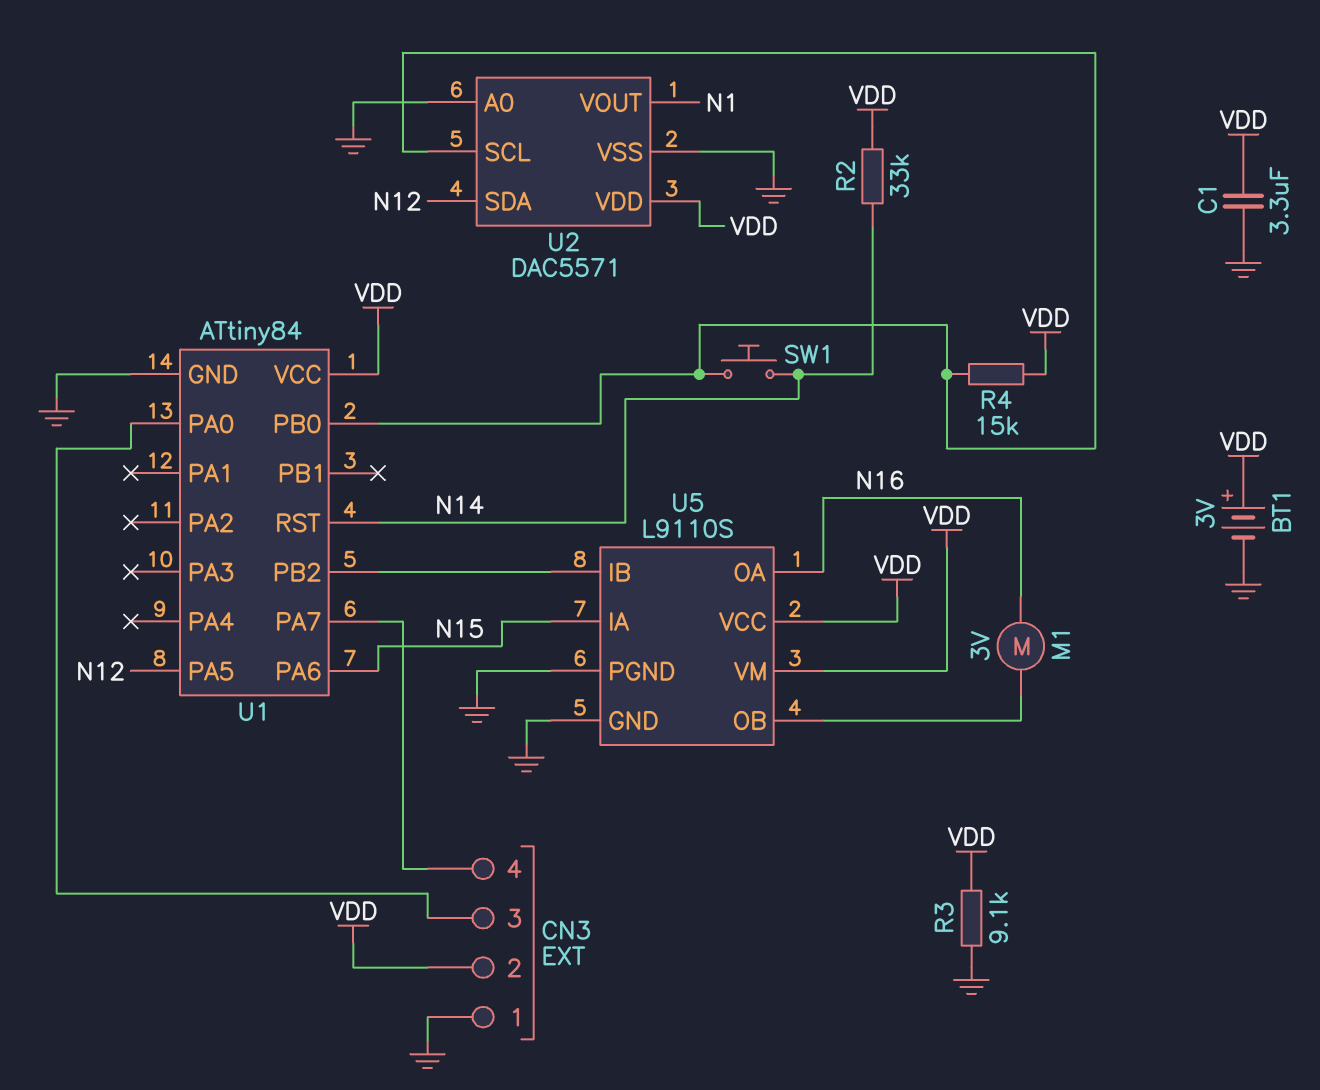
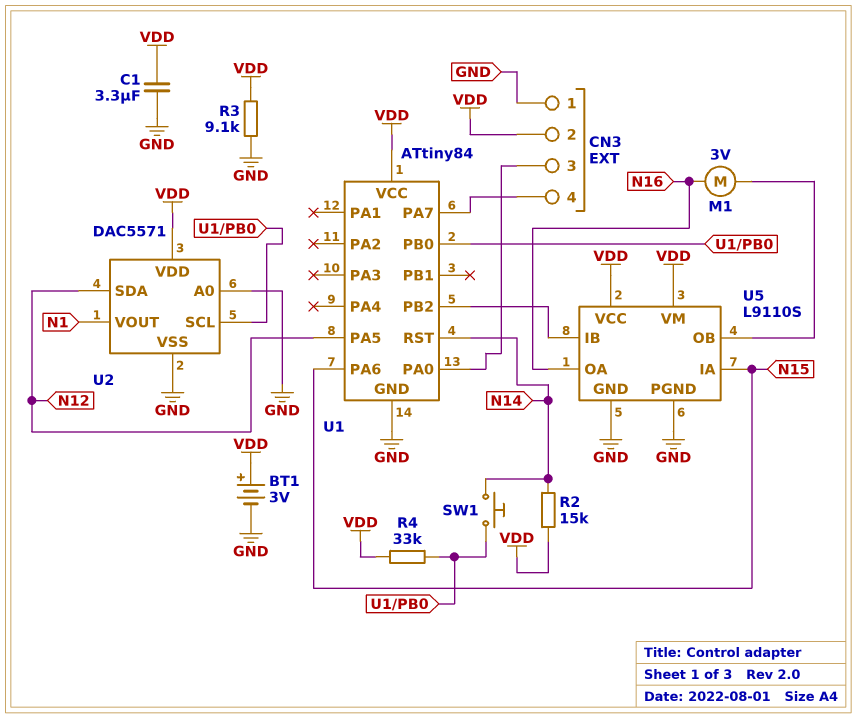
R2: 33k (N14, VDD) -> 15k (N14, VDD)
R4: 15k (U1/PB0, VDD) -> 33k (U1/PB0, VDD)

